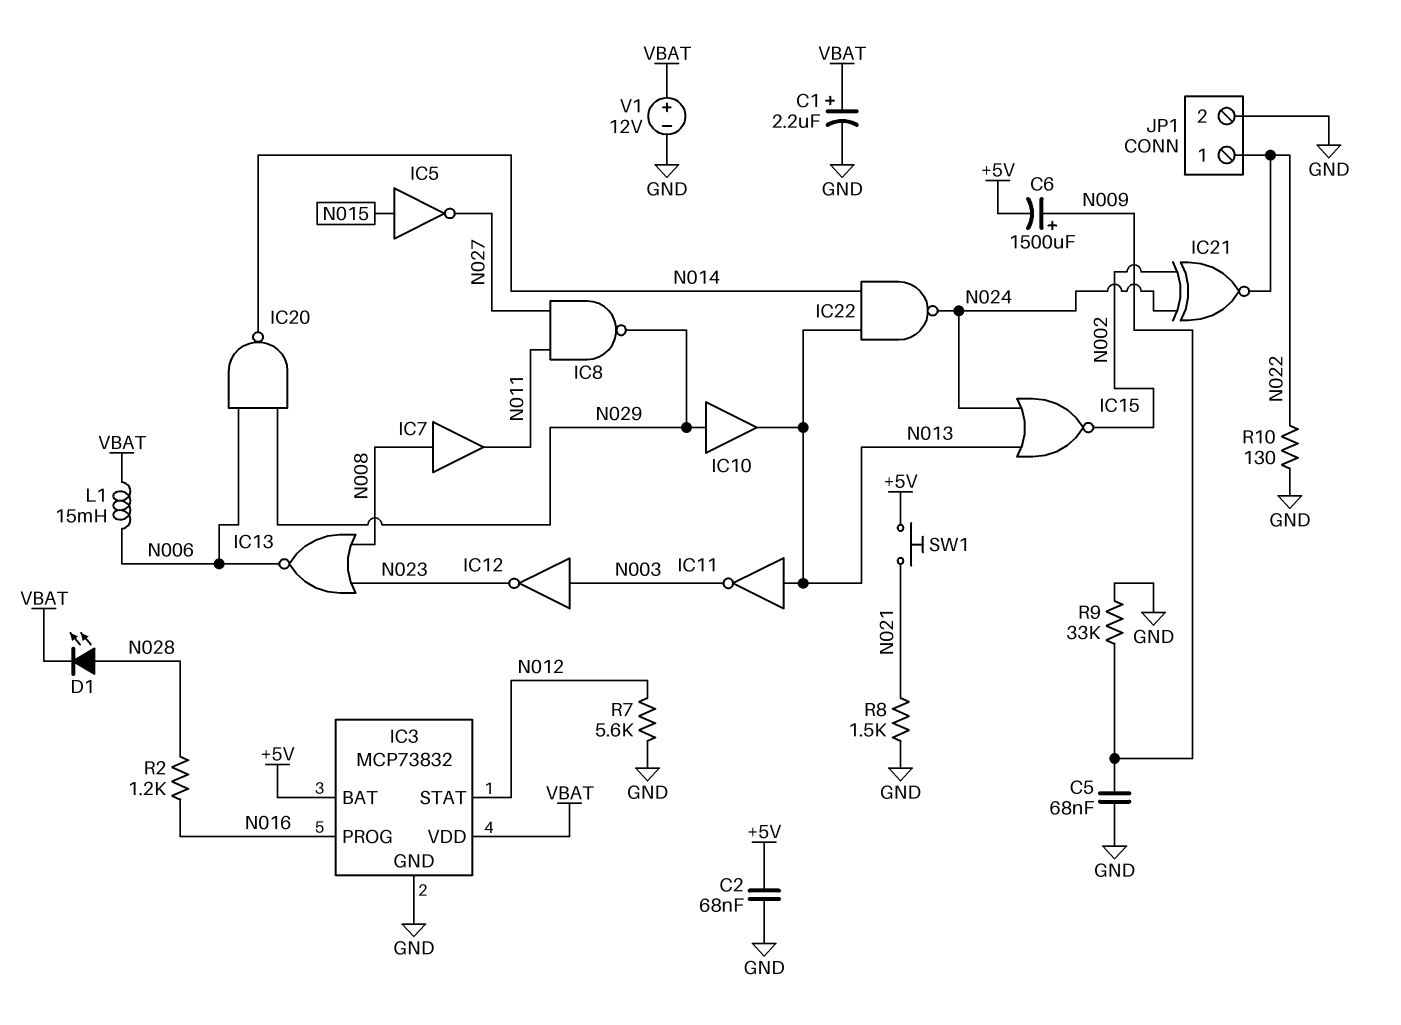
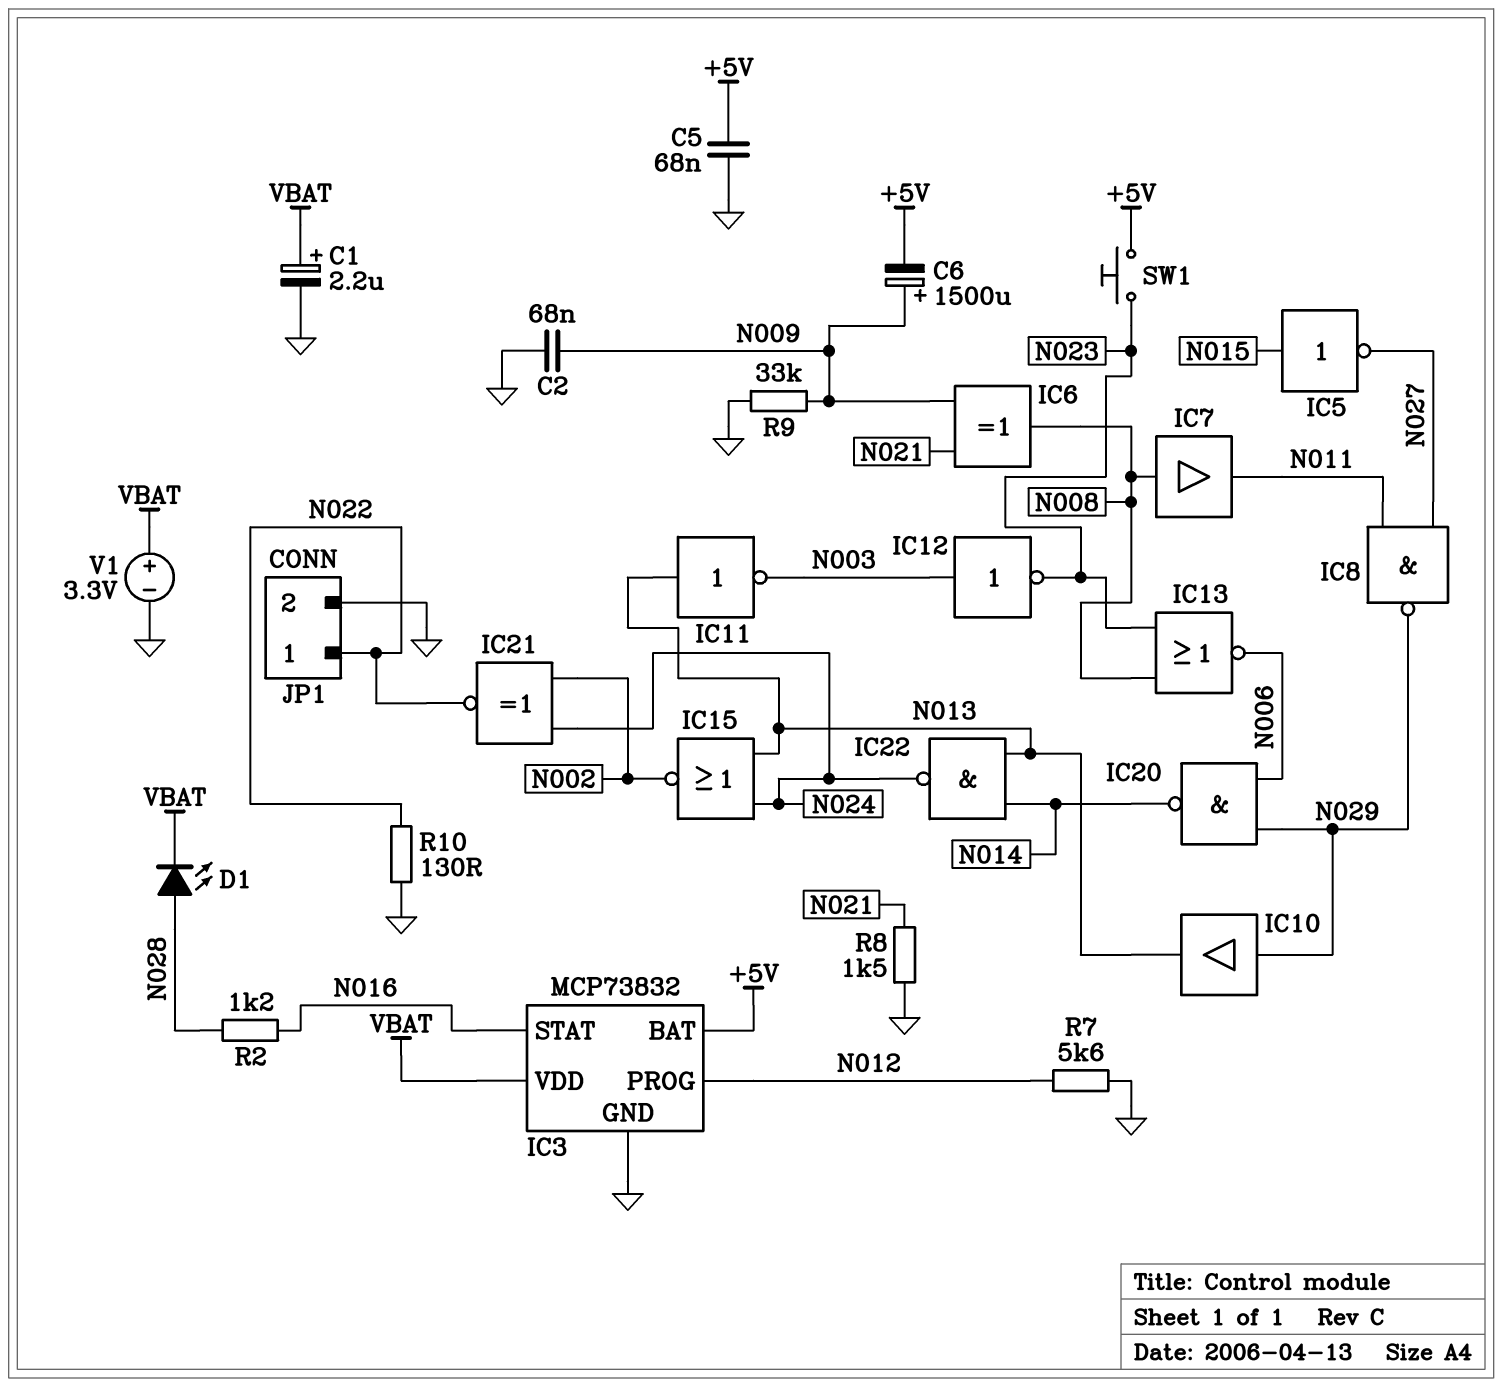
C2: 68nF (+5V, GND) -> 68nF (GND, N009)
C5: 68nF (GND, N009) -> 68nF (+5V, GND)
IC3 pin PROG: N016 -> N012
IC3 pin STAT: N012 -> N016
IC6: none -> XOR (in N009, in N021, out N008)
L1: 15mH (N006, VBAT) -> none
SW1: button (+5V, N021) -> button (+5V, N023)
V1: 12V (plus VBAT, minus GND) -> 3.3V (plus VBAT, minus GND)

